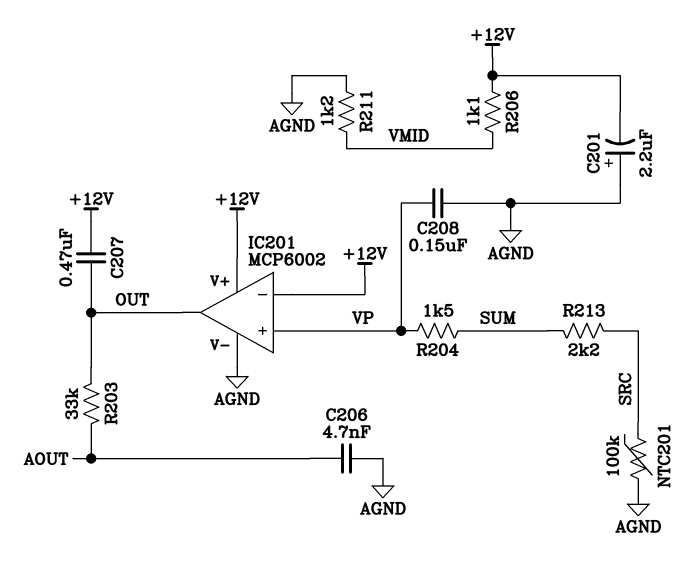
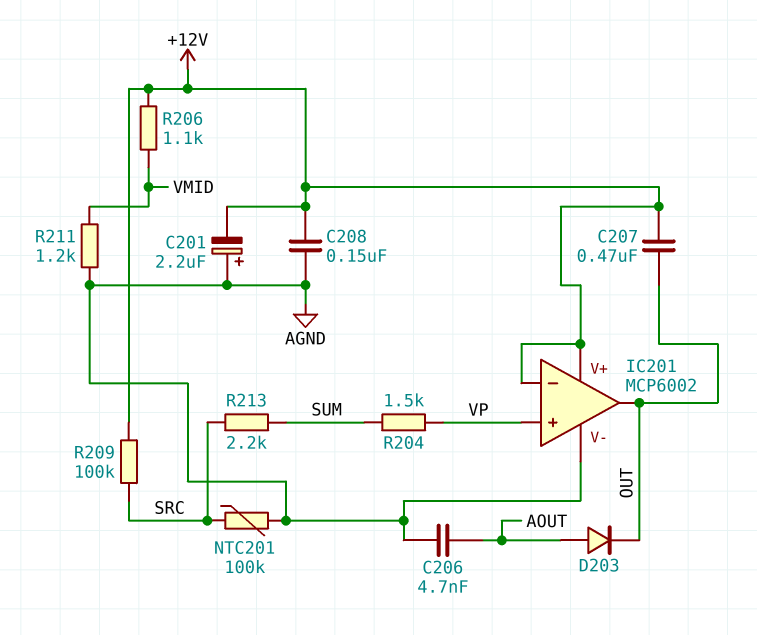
C208: 150nF (AGND, VP) -> 150nF (+12V, AGND)
D203: none -> diode (A AOUT, K OUT)
R203: 33k (AOUT, OUT) -> none
R209: none -> 100k (+12V, SRC)

